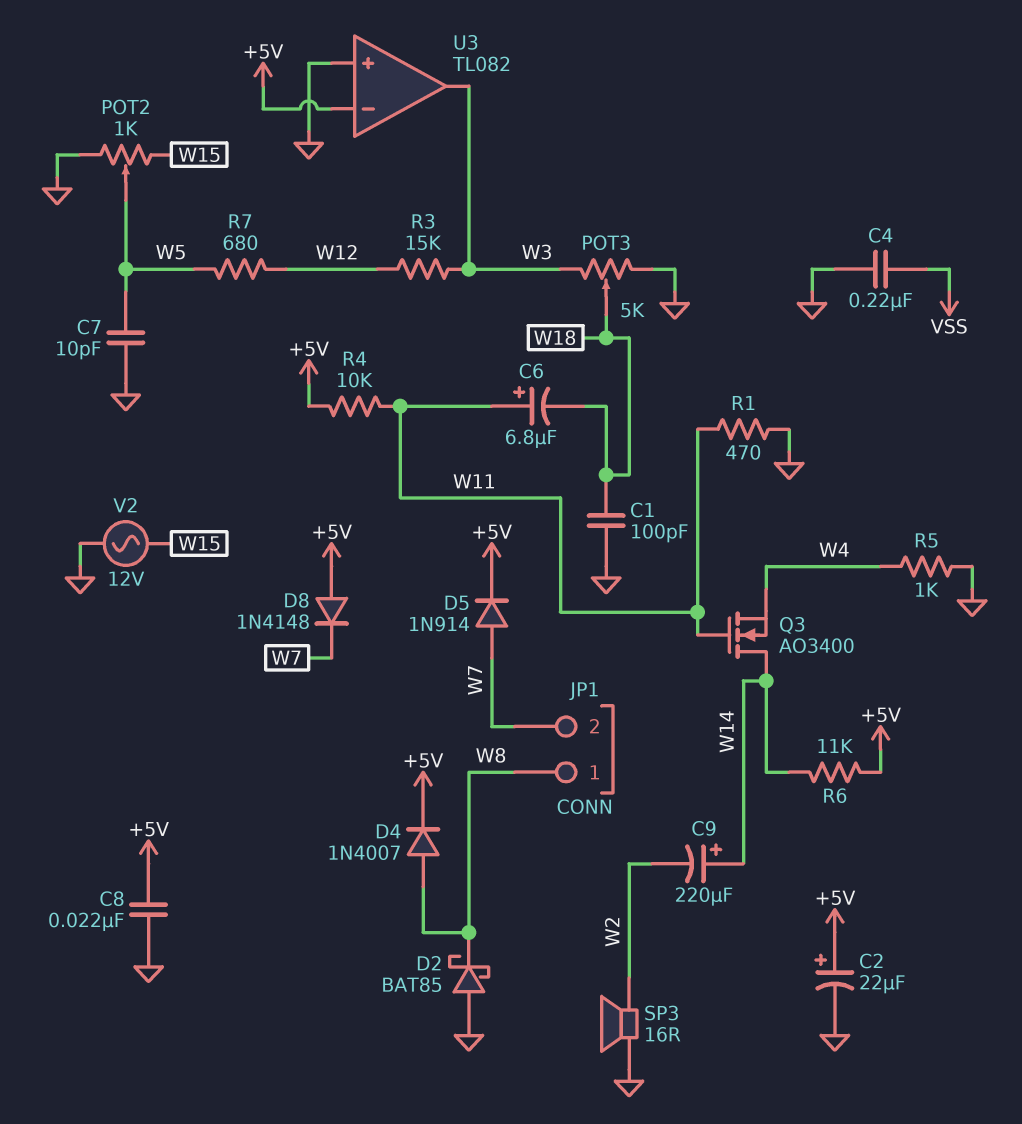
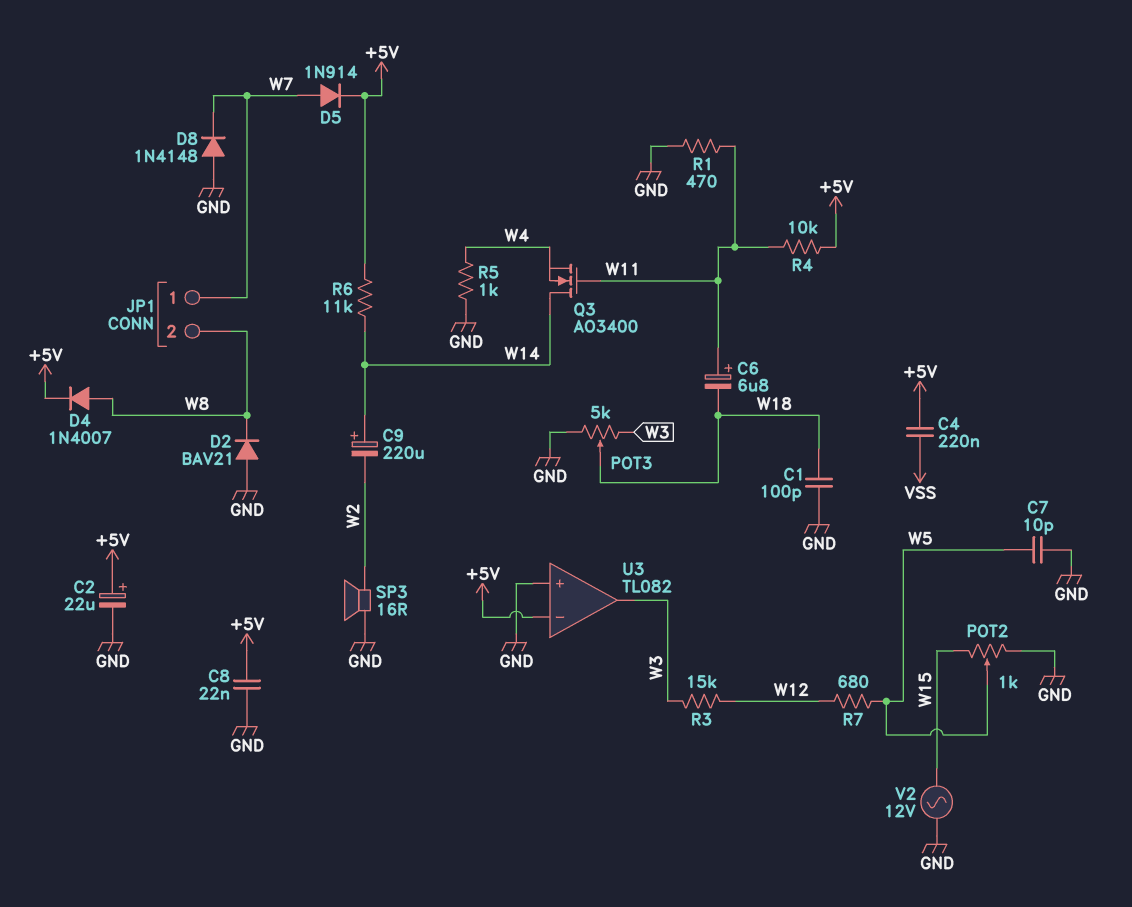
C4: 220nF (GND, VSS) -> 220nF (+5V, VSS)
D2: schottky BAT85 (A GND, K W8) -> diode BAV21 (A GND, K W8)
D8: diode 1N4148 (A +5V, K W7) -> diode 1N4148 (A GND, K W7)
JP1 pin 1: W8 -> W7
JP1 pin 2: W7 -> W8

